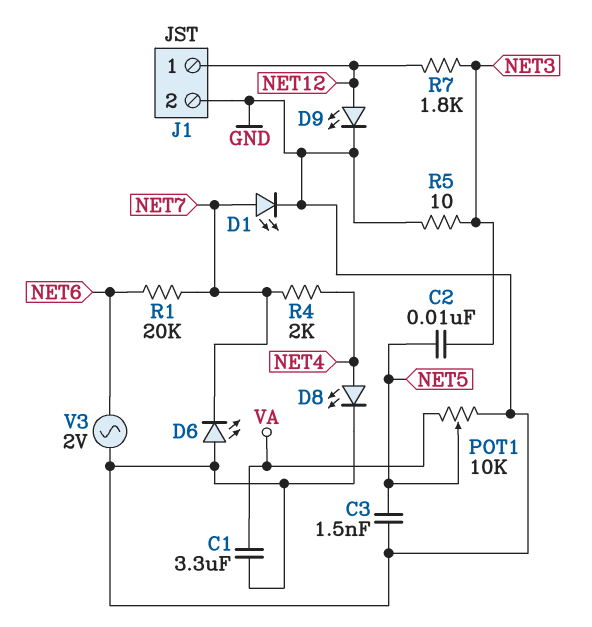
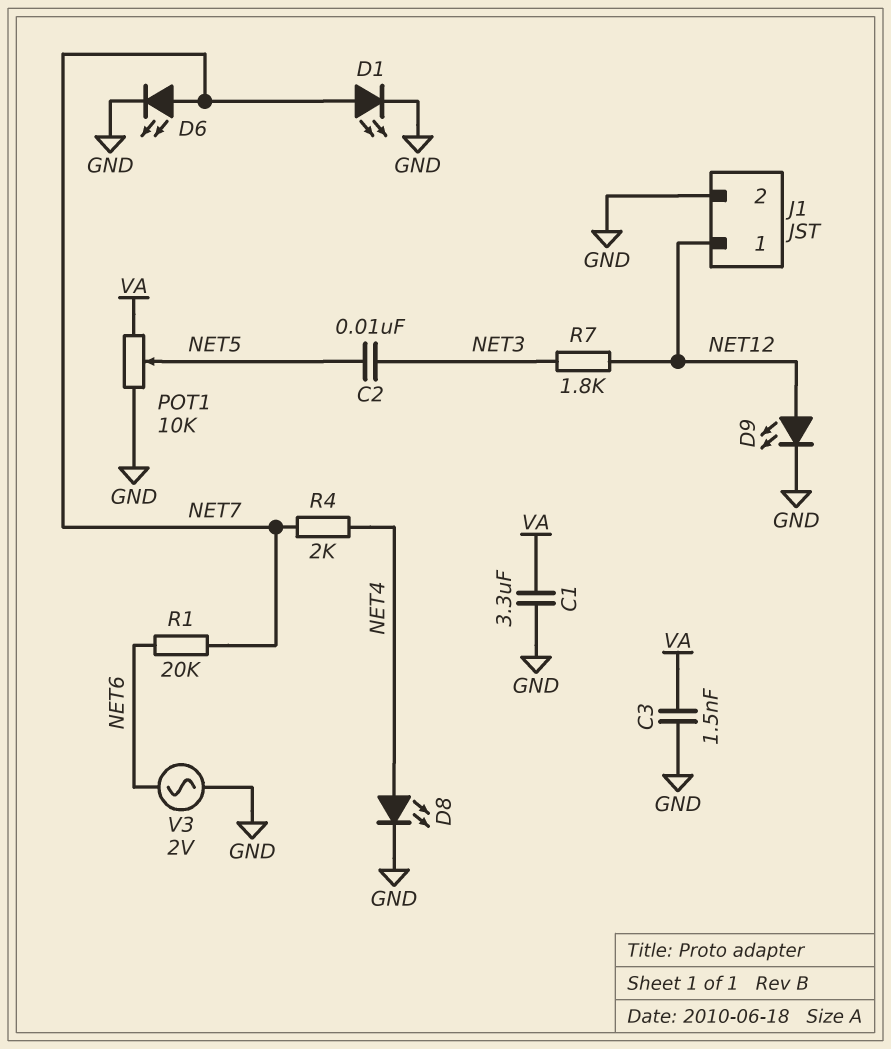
C3: 1.5nF (GND, NET5) -> 1.5nF (GND, VA)
D6: LED (A GND, K NET7) -> LED (A NET7, K GND)
R5: 10 (GND, NET3) -> none

